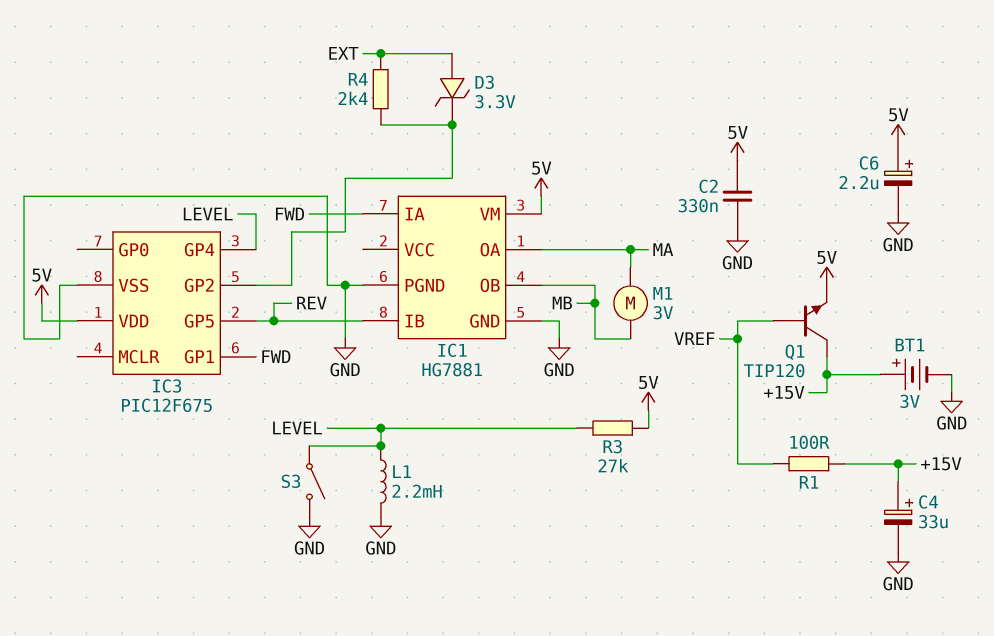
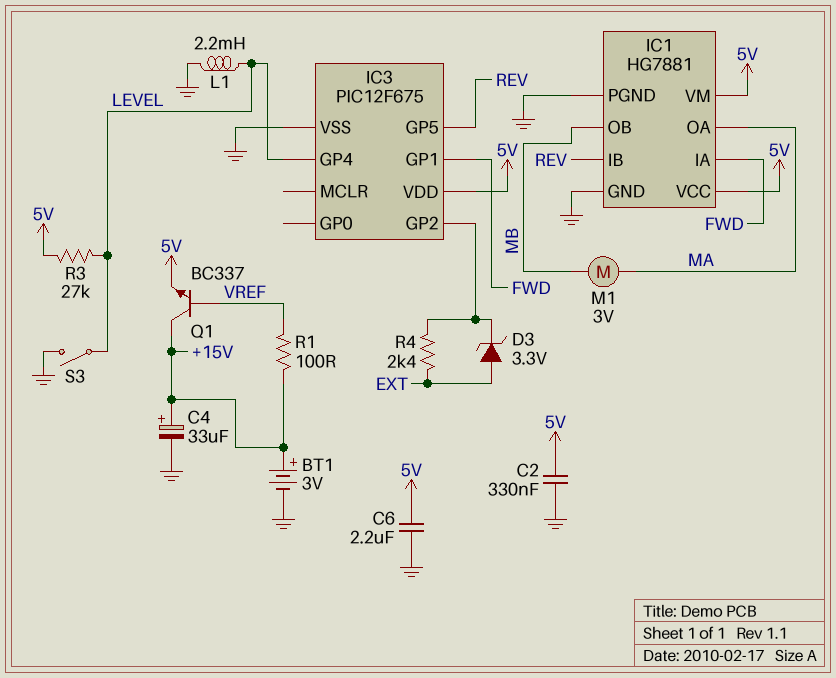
C6: 2.2uF (plus 5V, minus GND) -> 2.2uF (5V, GND)
IC1 pin VCC: none -> 5V
Q1: NPN TIP120 (B VREF, C +15V, E 5V) -> NPN BC337 (B VREF, C +15V, E 5V)

